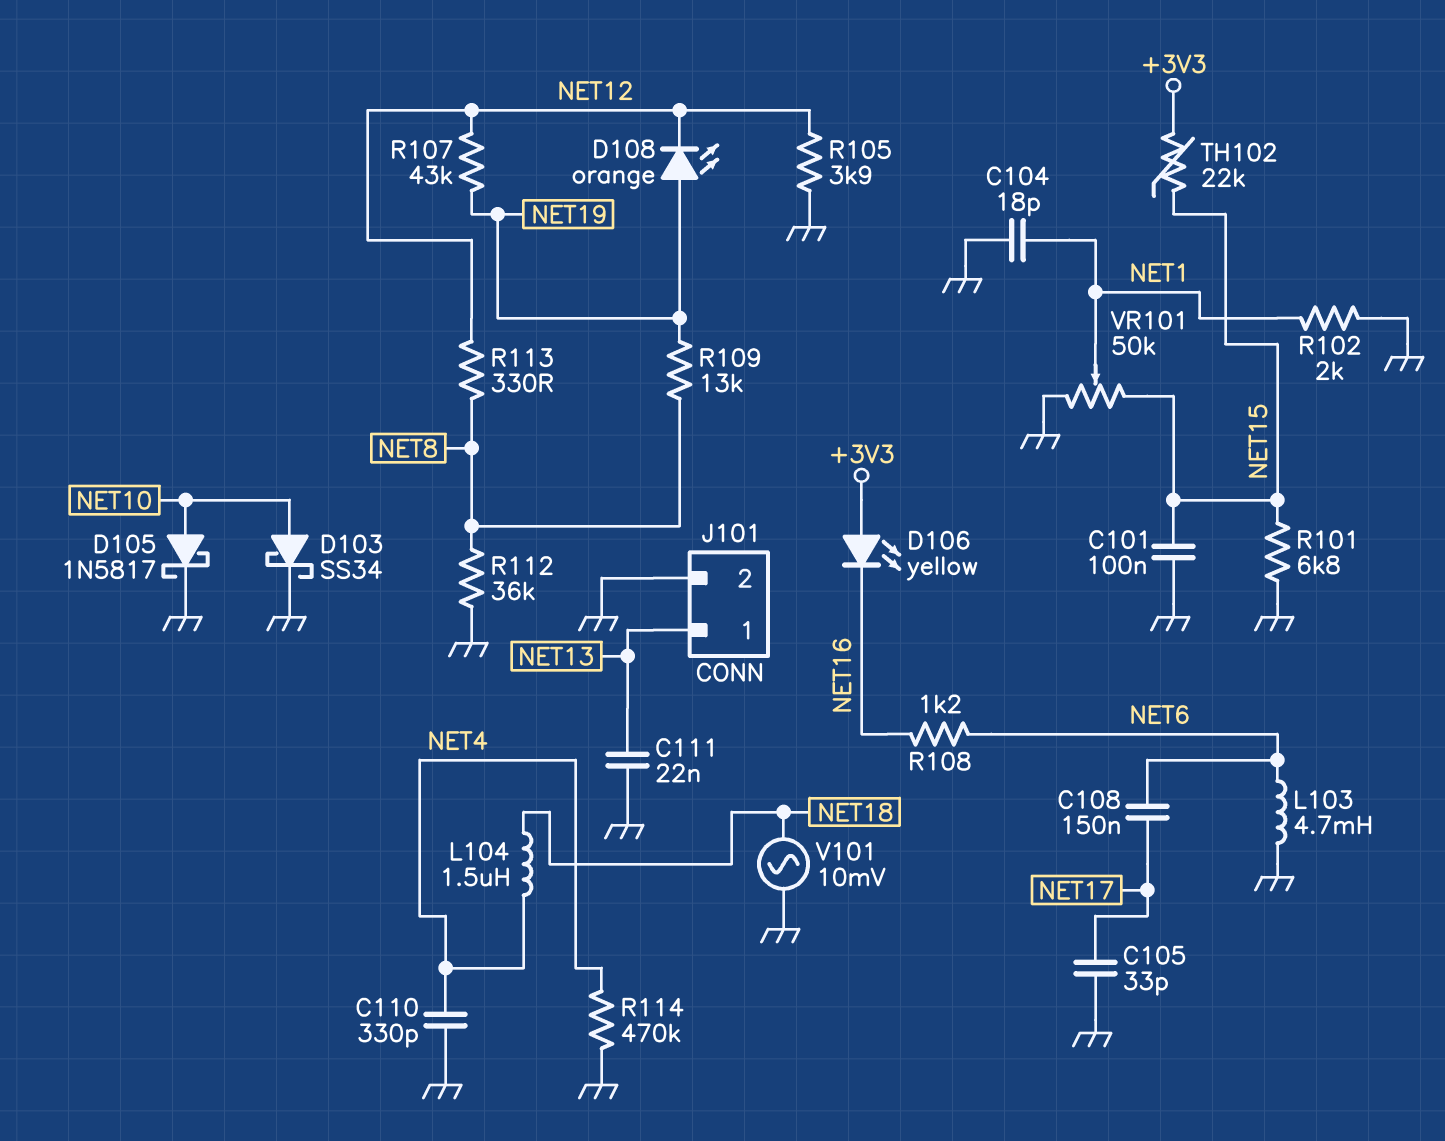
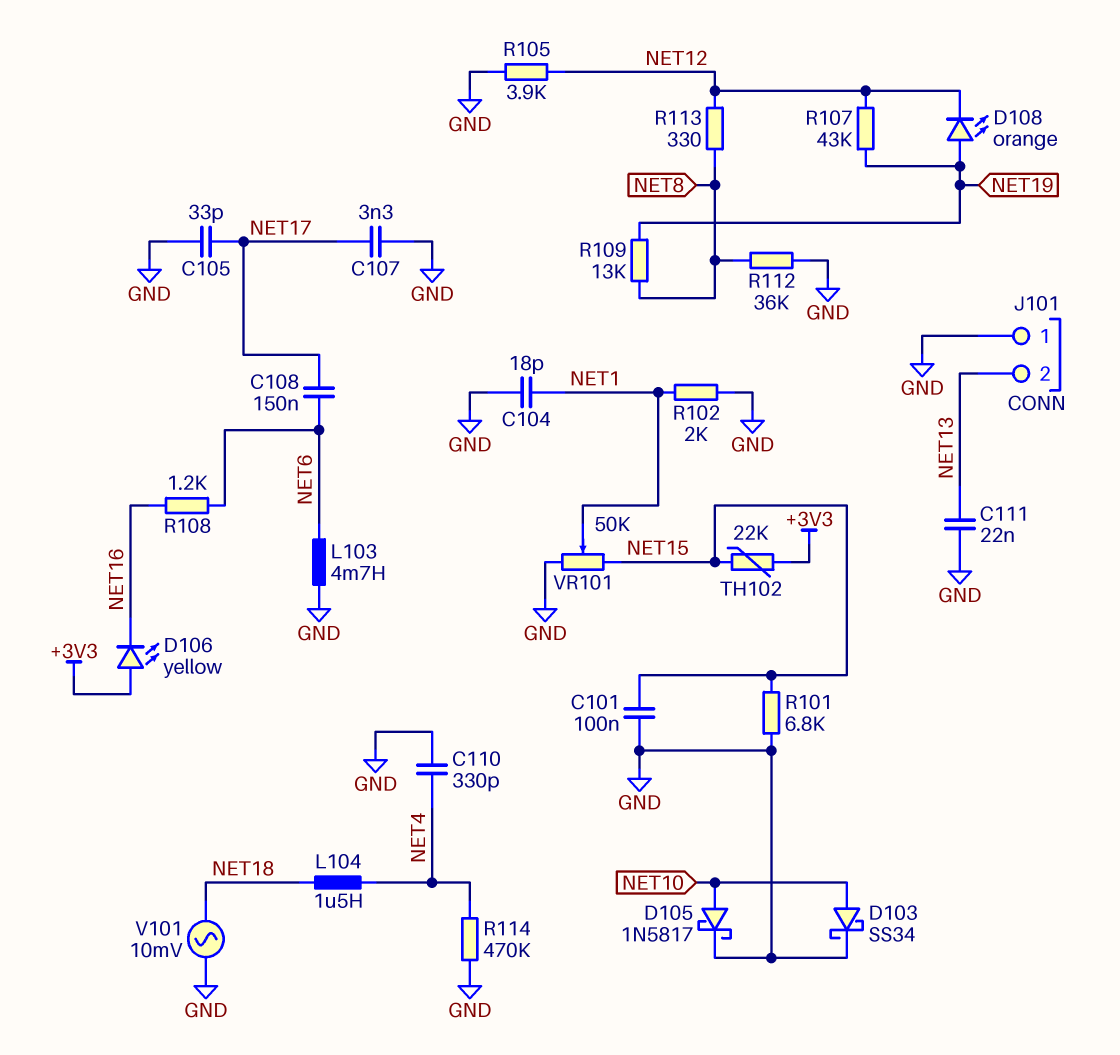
C107: none -> 3.3nF (GND, NET17)
J101 pin 1: NET13 -> GND
J101 pin 2: GND -> NET13

